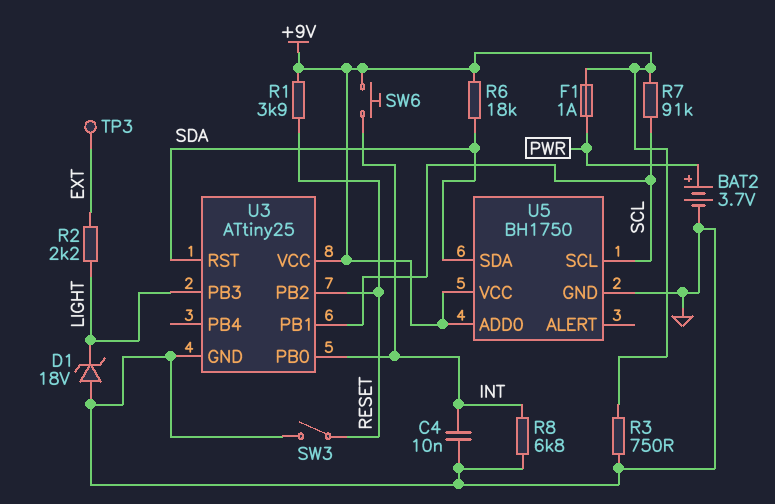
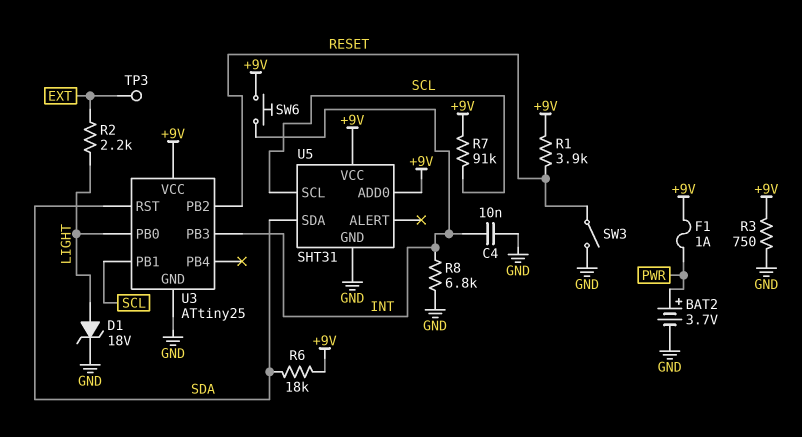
D1: zener 18V (A GND, K LIGHT) -> zener 18V (A LIGHT, K GND)
U3 pin PB0: INT -> LIGHT
U3 pin PB3: LIGHT -> INT
U5: BH1750 -> SHT31

